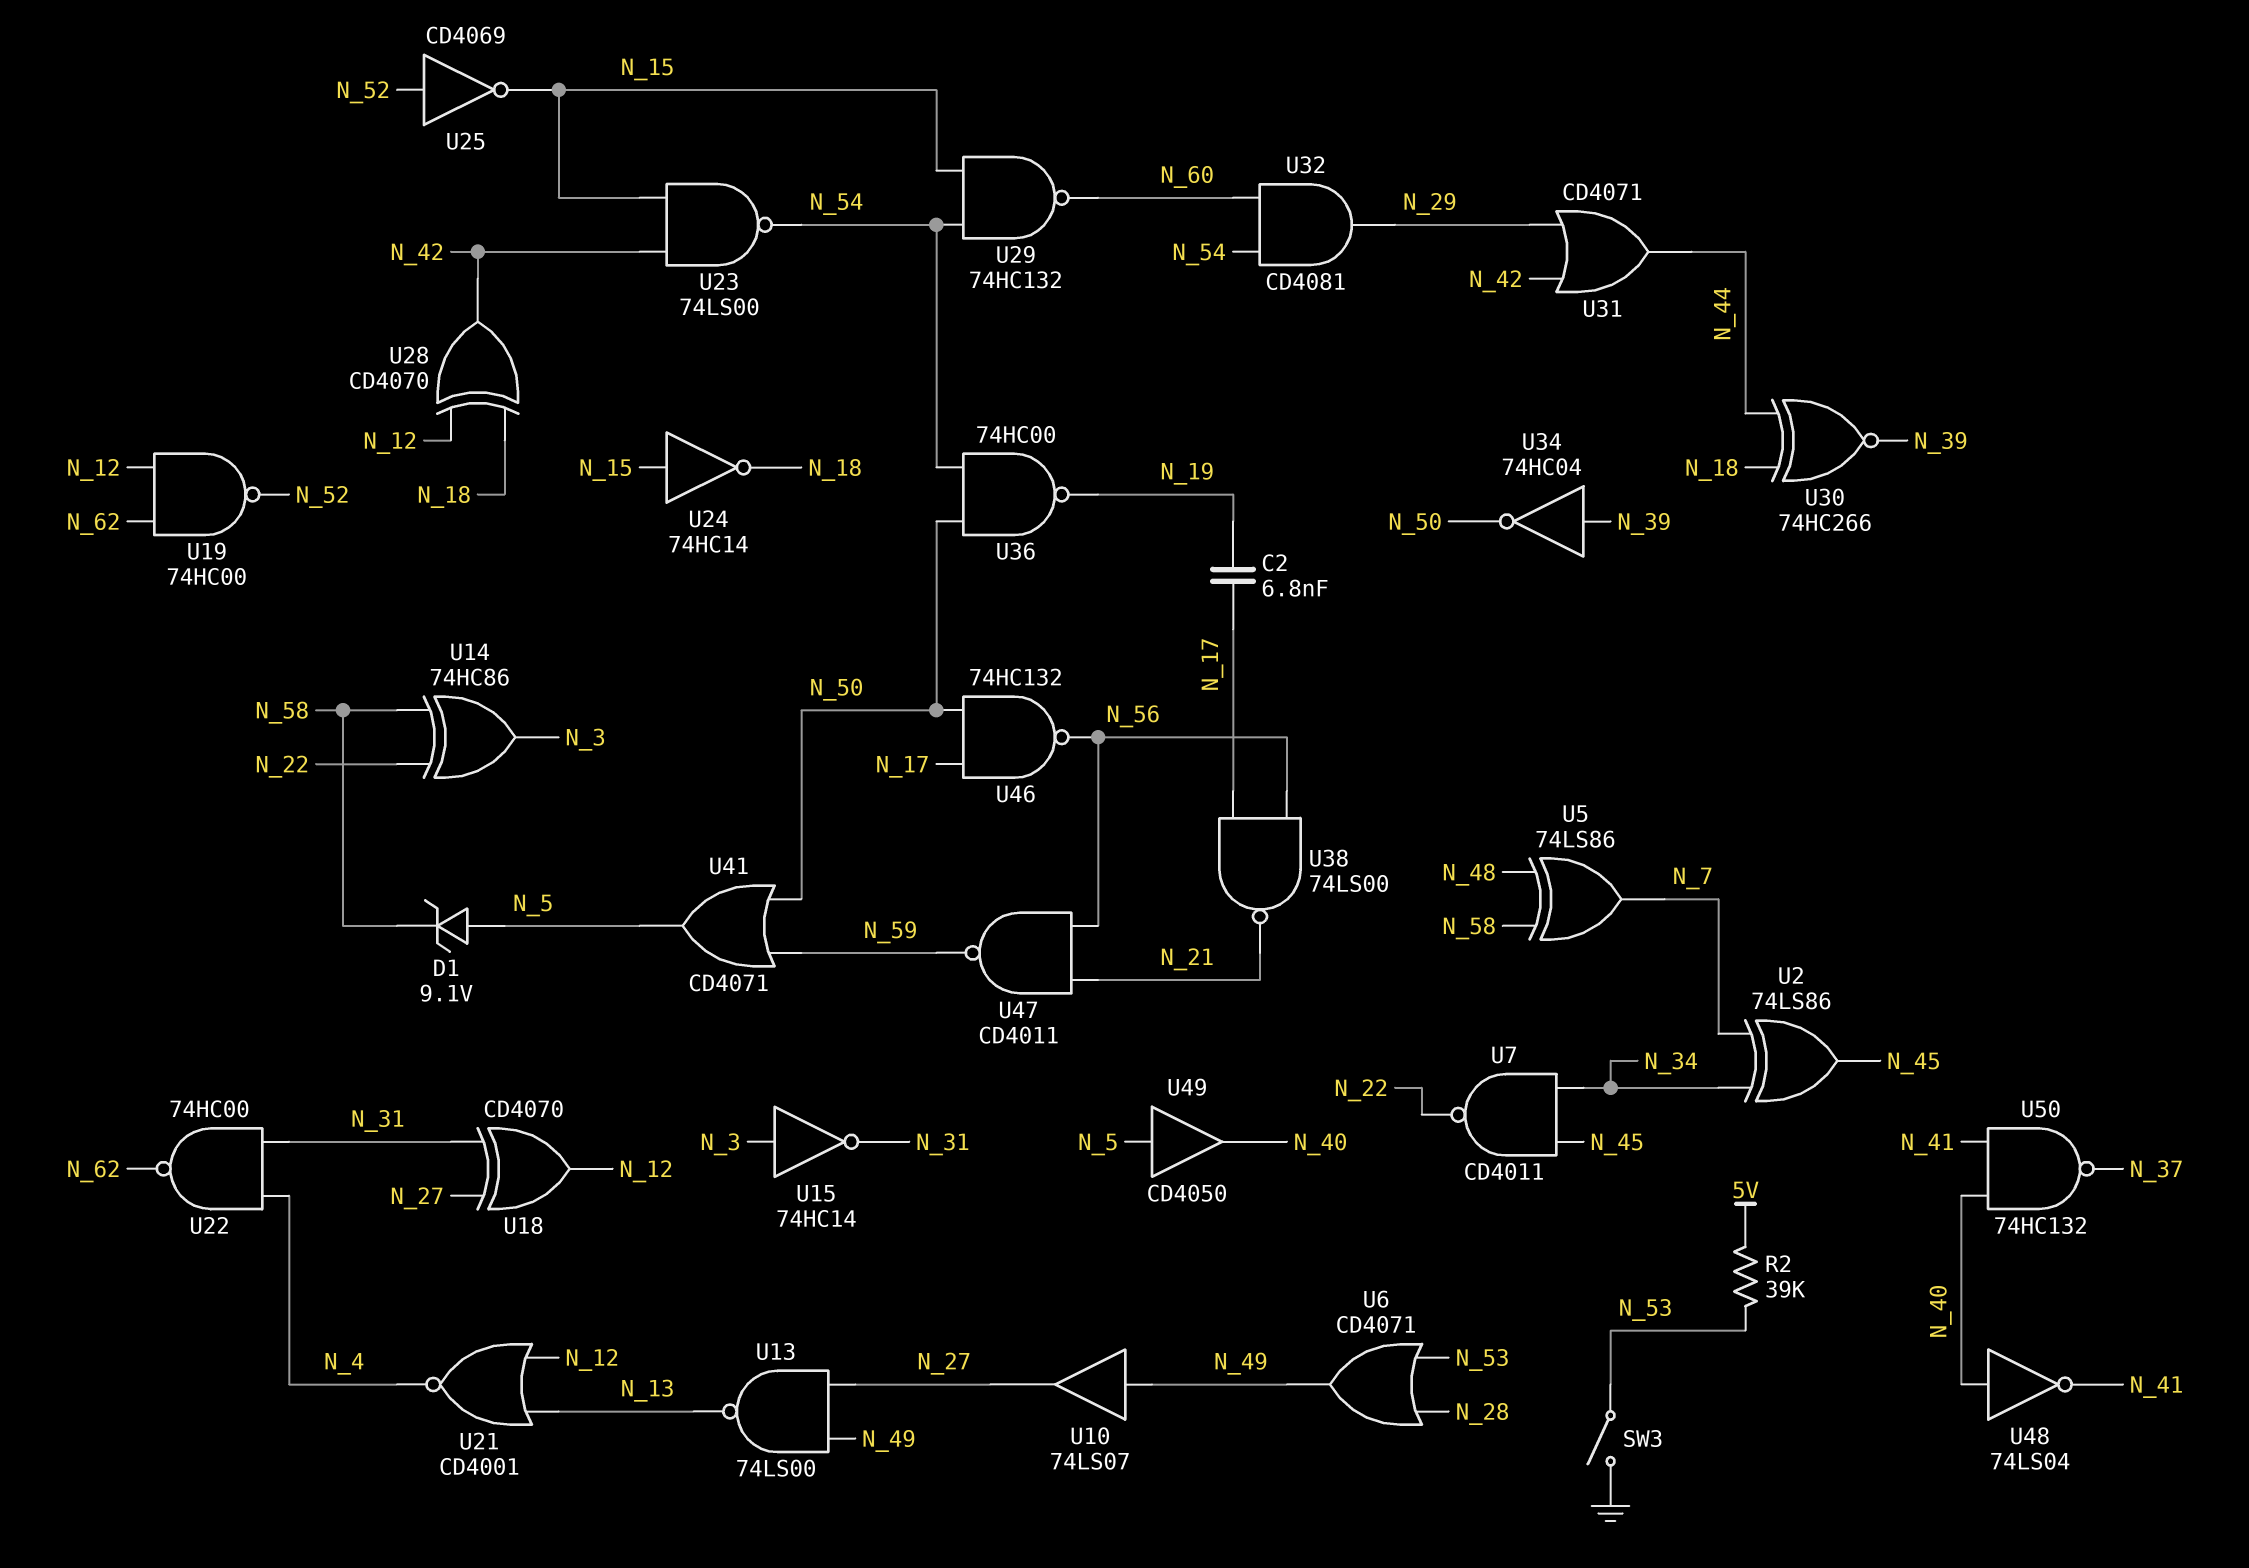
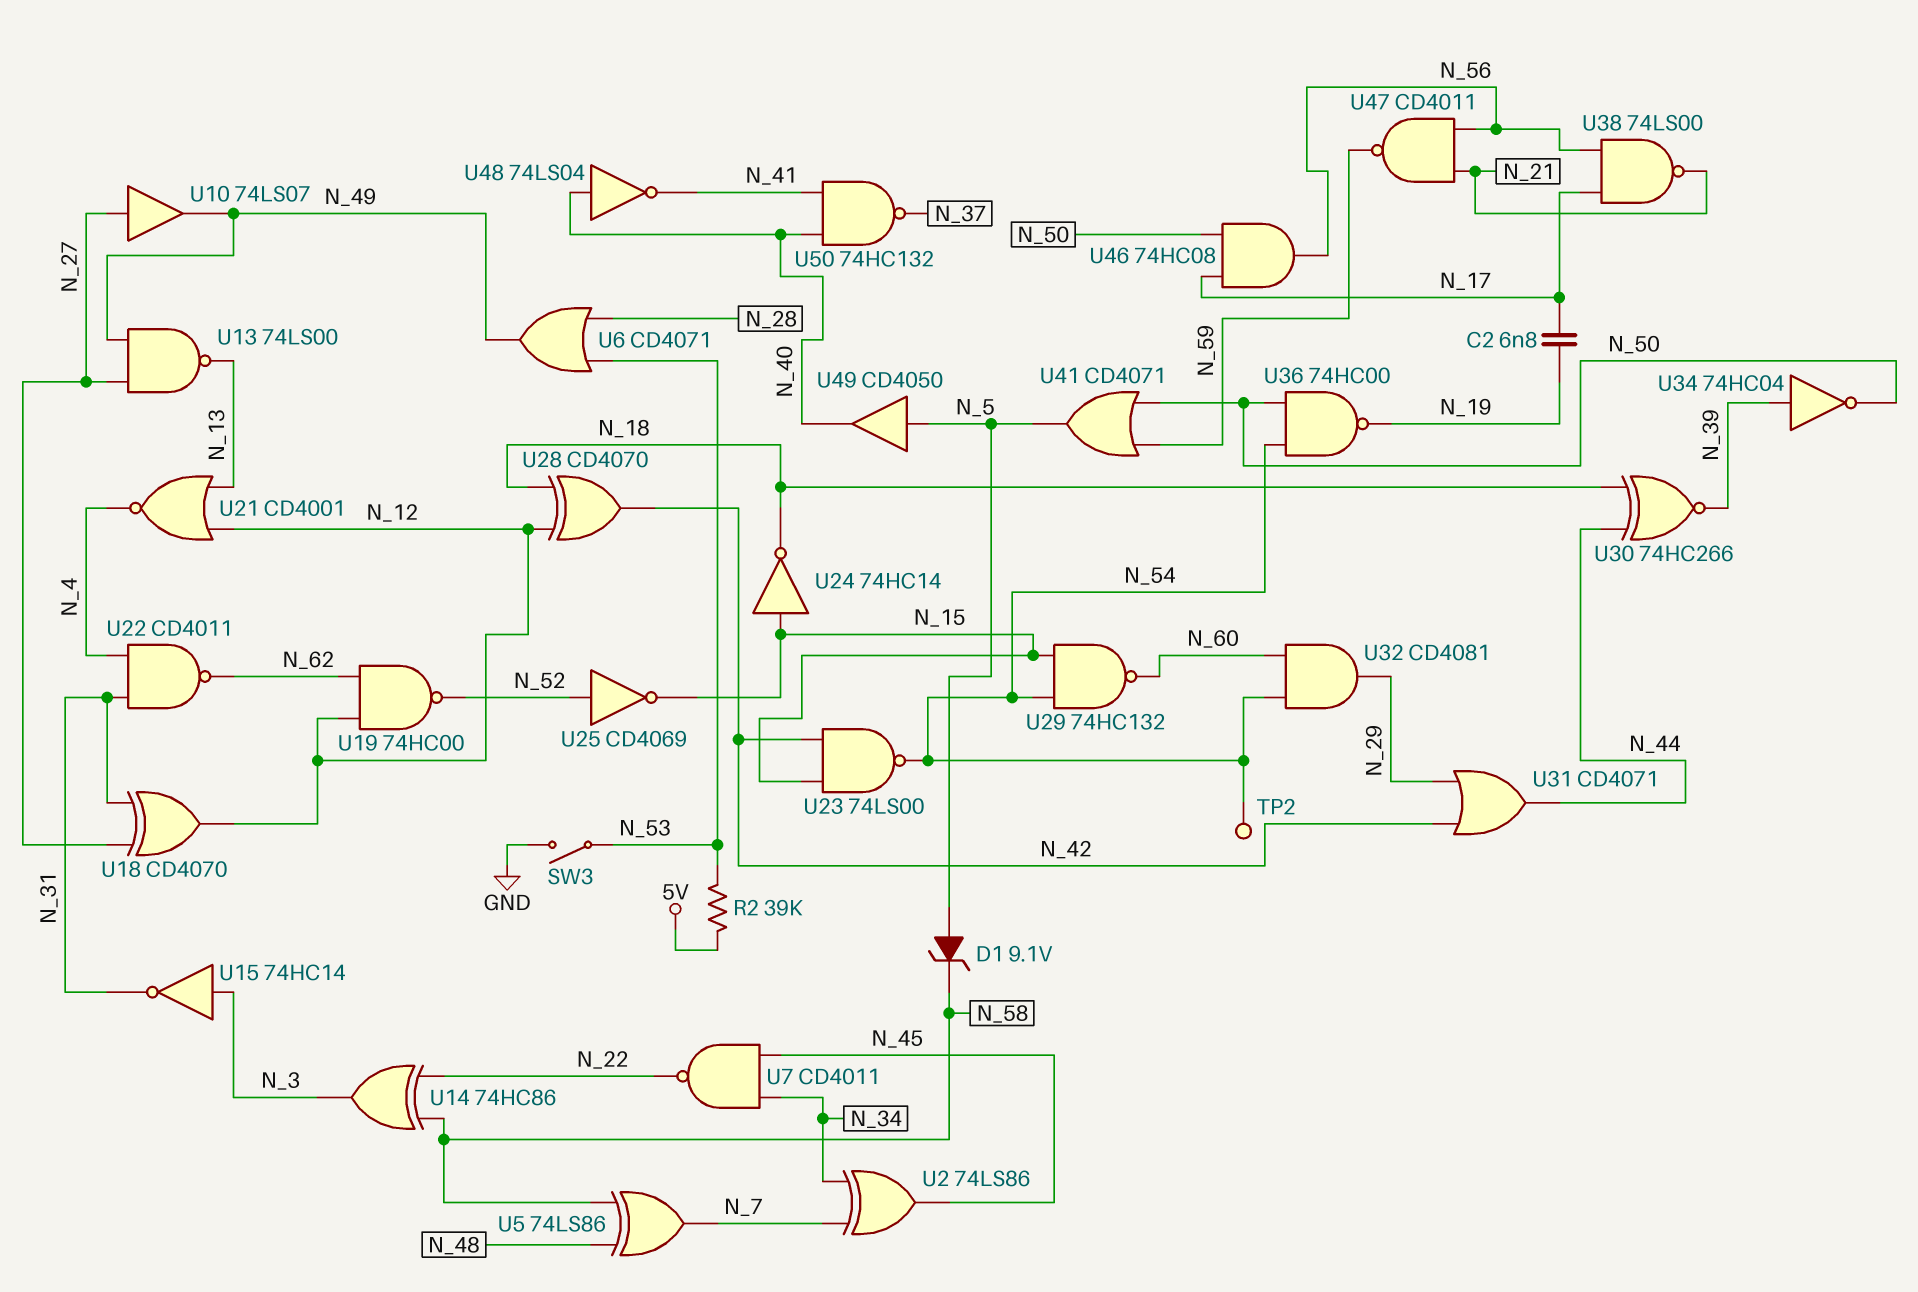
TP2: none -> test point (N_54)
U10: buffer 74LS07 (in N_49, out N_27) -> buffer 74LS07 (in N_27, out N_49)
U22: NAND 74HC00 (in N_4, in N_31, out N_62) -> NAND CD4011 (in N_4, in N_31, out N_62)
U46: NAND 74HC132 (in N_17, in N_50, out N_56) -> AND 74HC08 (in N_17, in N_50, out N_56)

